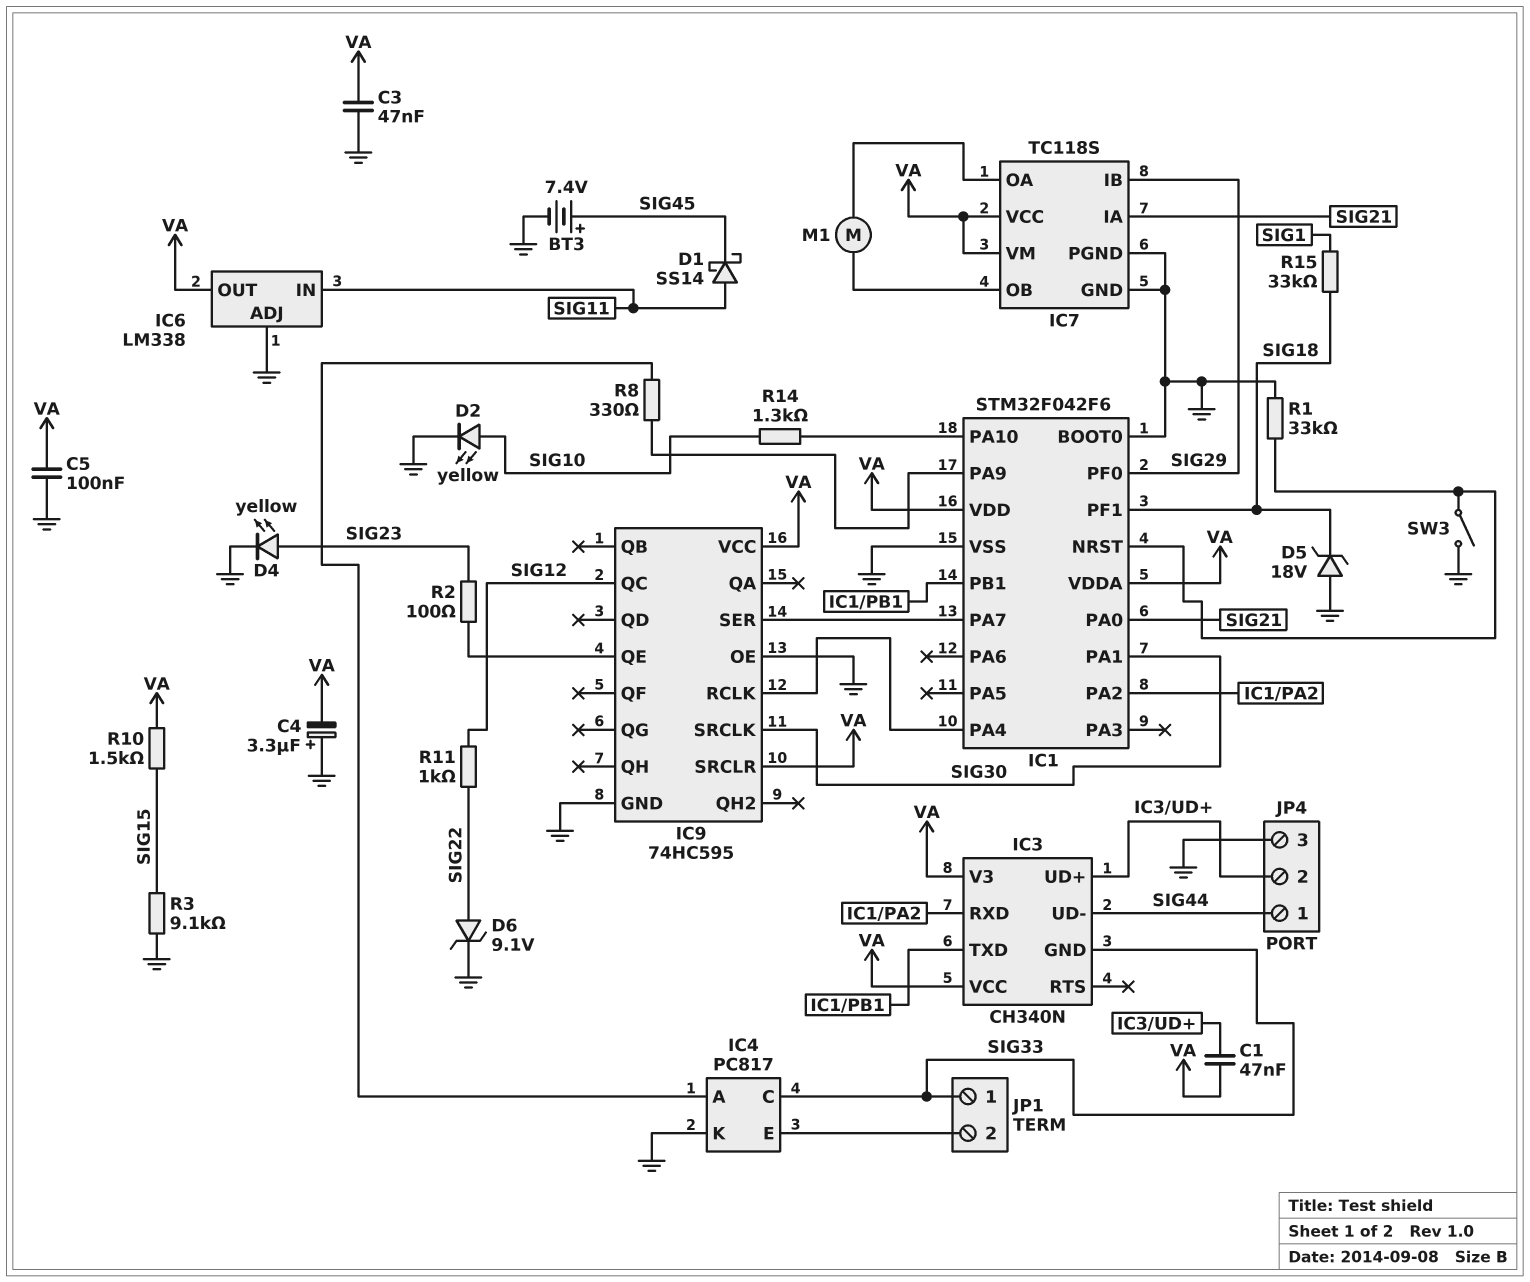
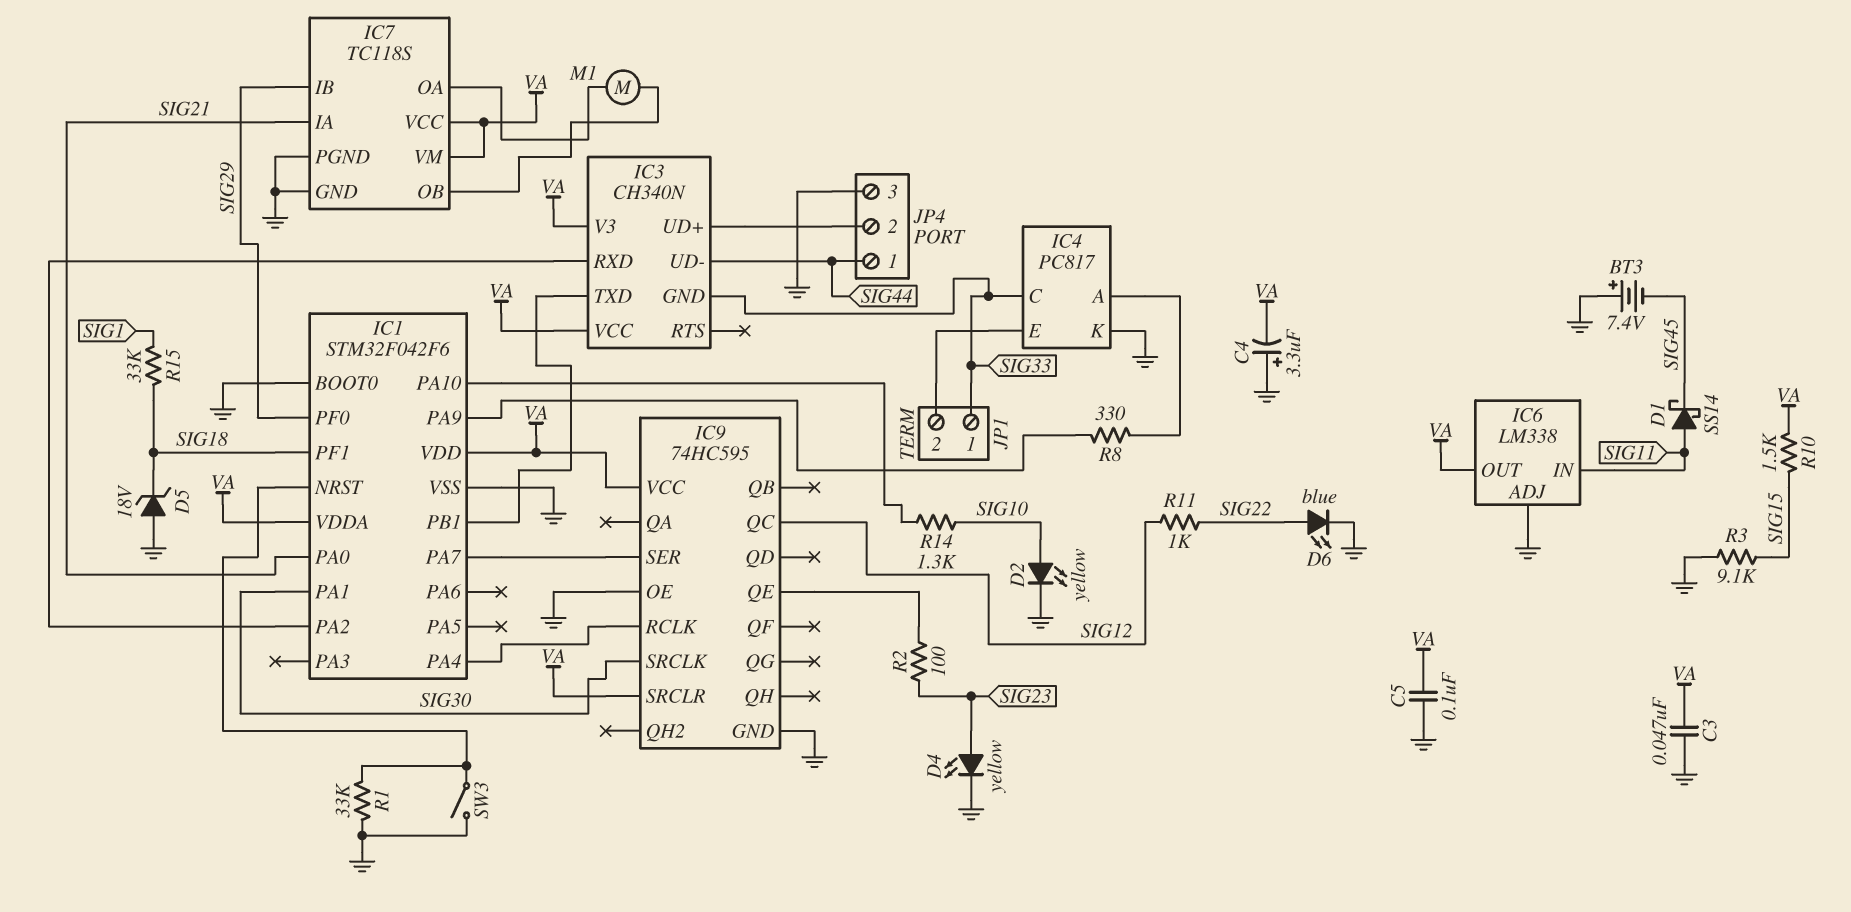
BT3: 7.4V (plus SIG45, minus GND) -> 7.4V (plus GND, minus SIG45)
C1: 47nF (IC3/UD+, VA) -> none
D6: zener 9.1V (A SIG22, K GND) -> LED blue (A SIG22, K GND)

